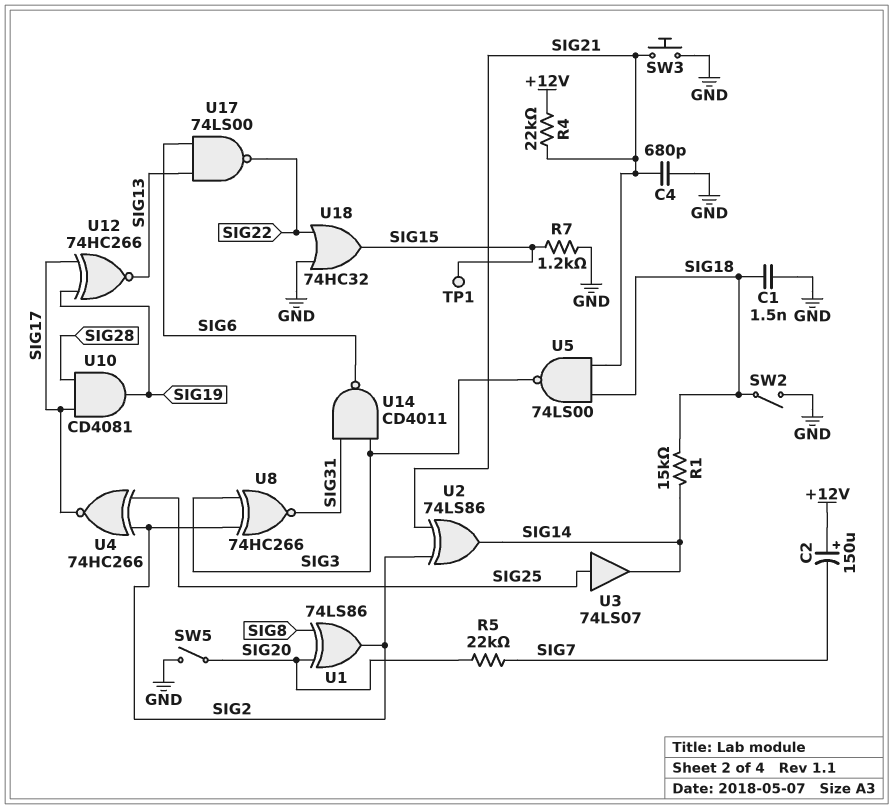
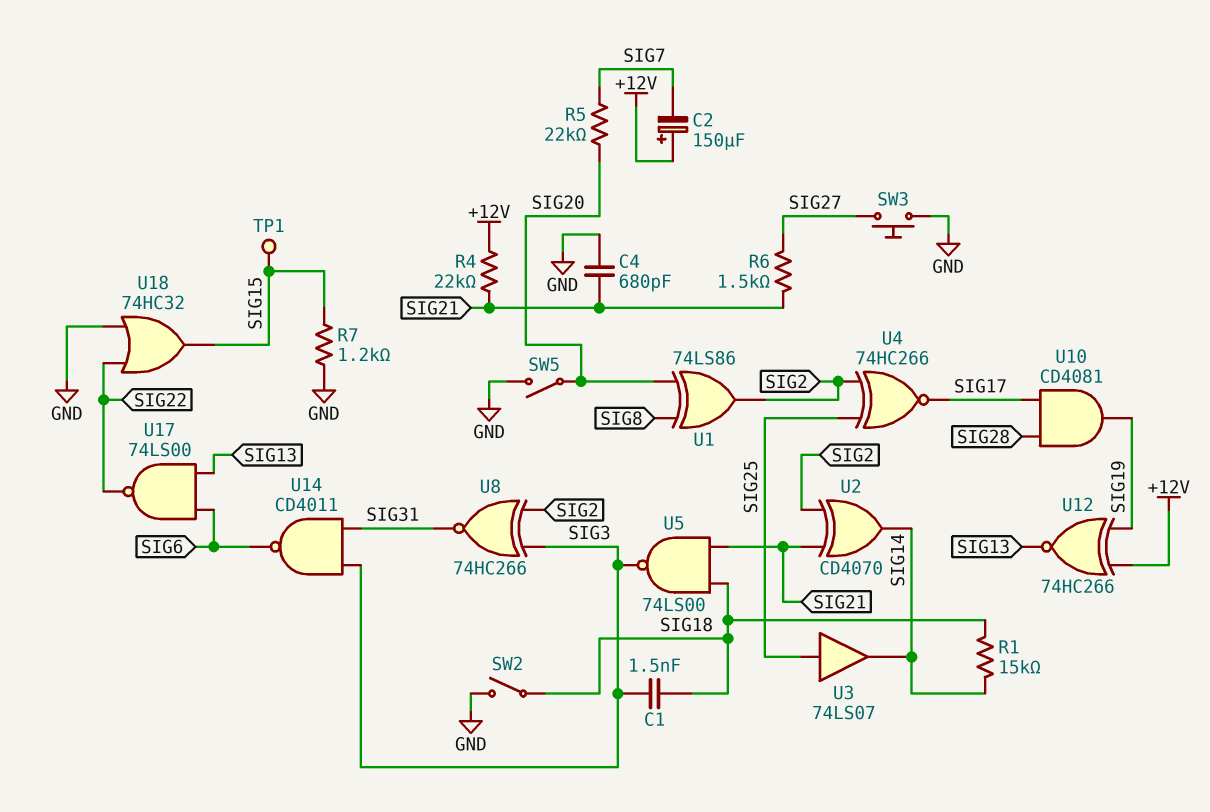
C1: 1.5nF (GND, SIG18) -> 1.5nF (SIG3, SIG18)
R6: none -> 1.5k (SIG21, SIG27)
SW3: button (GND, SIG21) -> button (GND, SIG27)
U2: XOR 74LS86 (in SIG2, in SIG21, out SIG14) -> XOR CD4070 (in SIG2, in SIG21, out SIG14)
U12: XNOR 74HC266 (in SIG17, in SIG19, out SIG13) -> XNOR 74HC266 (in +12V, in SIG19, out SIG13)

